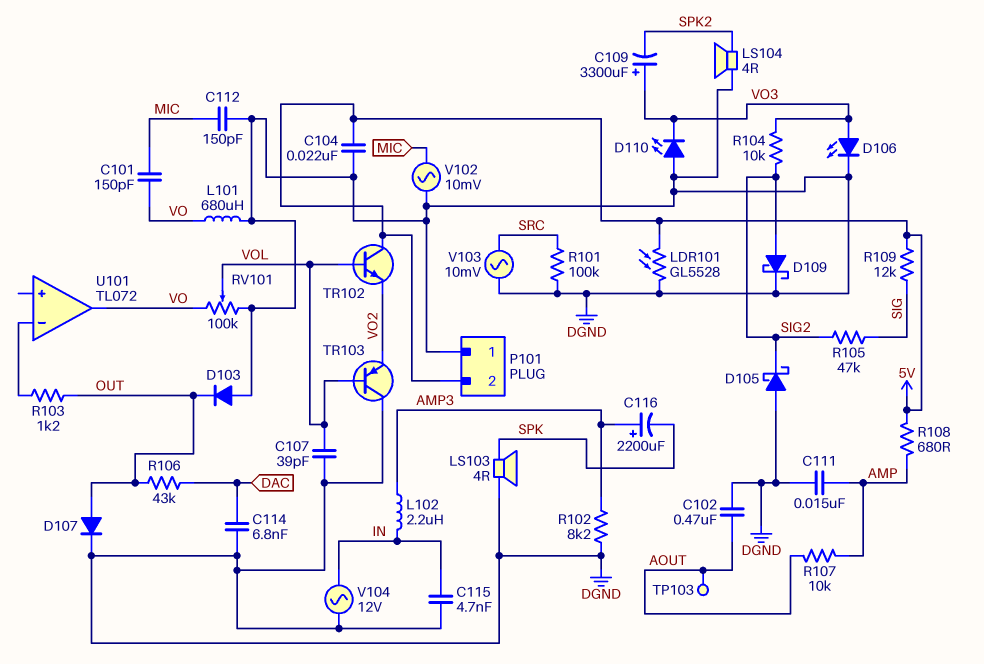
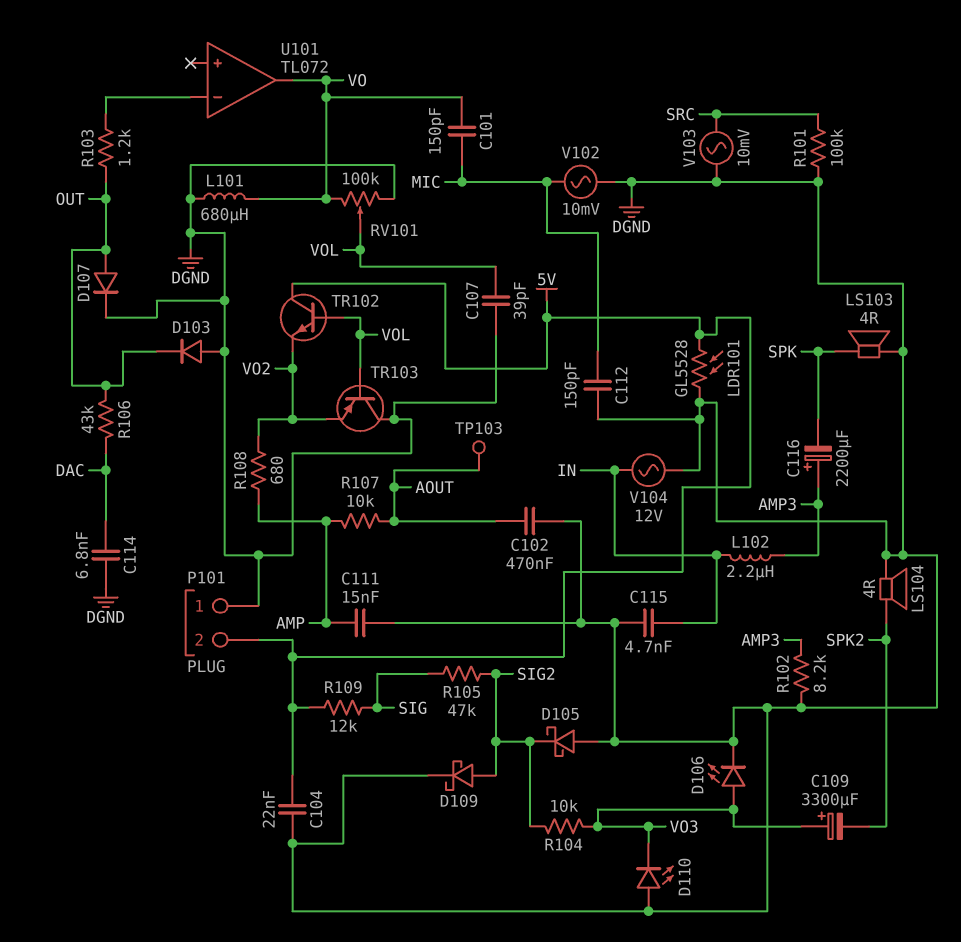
R108: 680 (5V, AMP) -> 680 (AMP, VO2)

